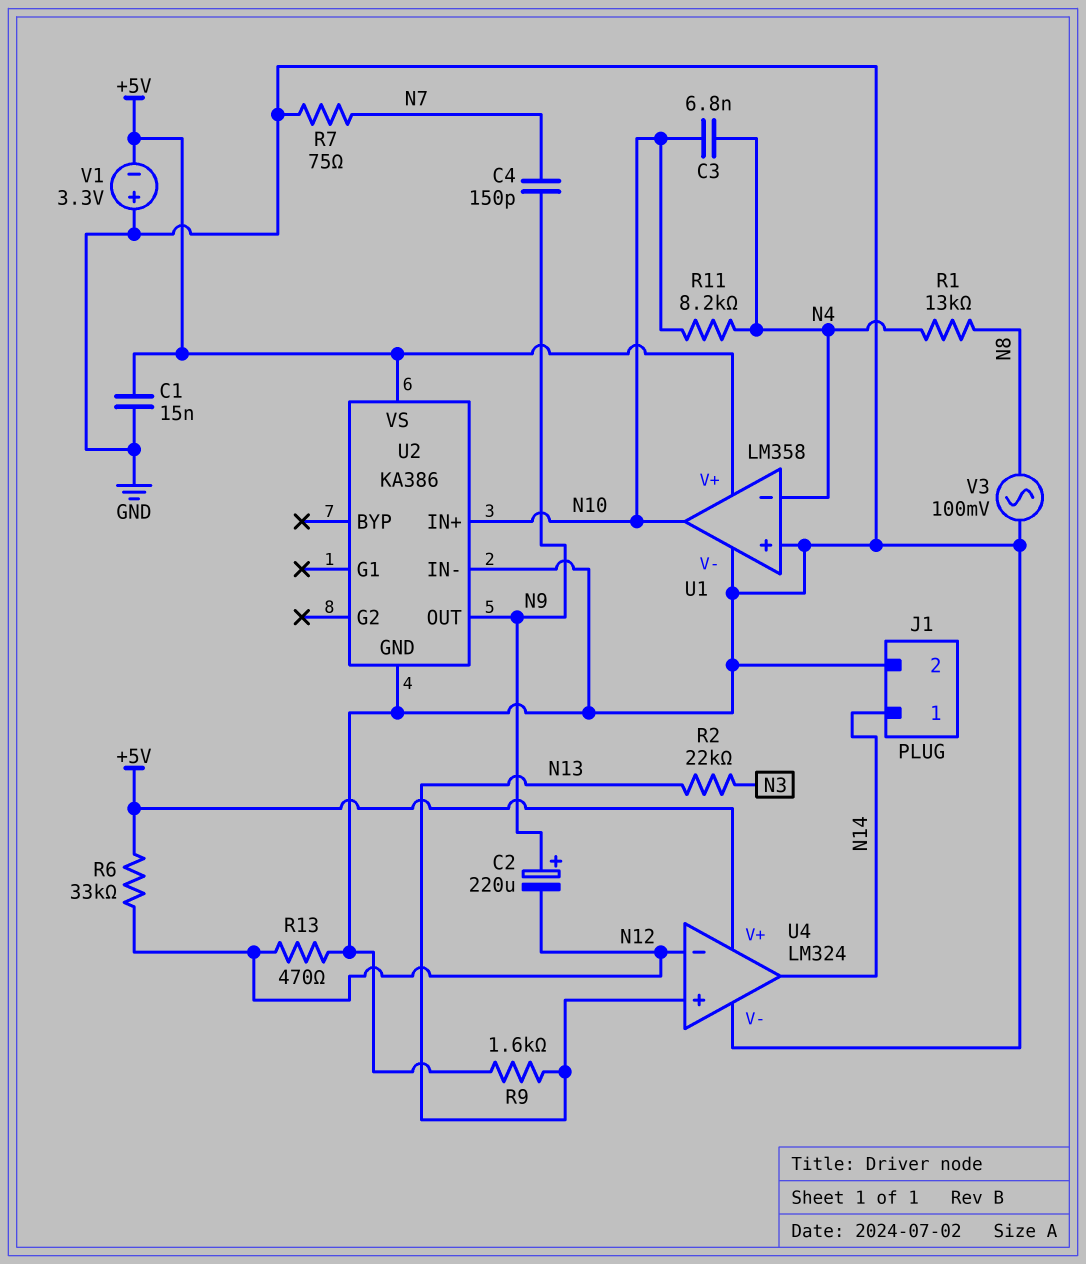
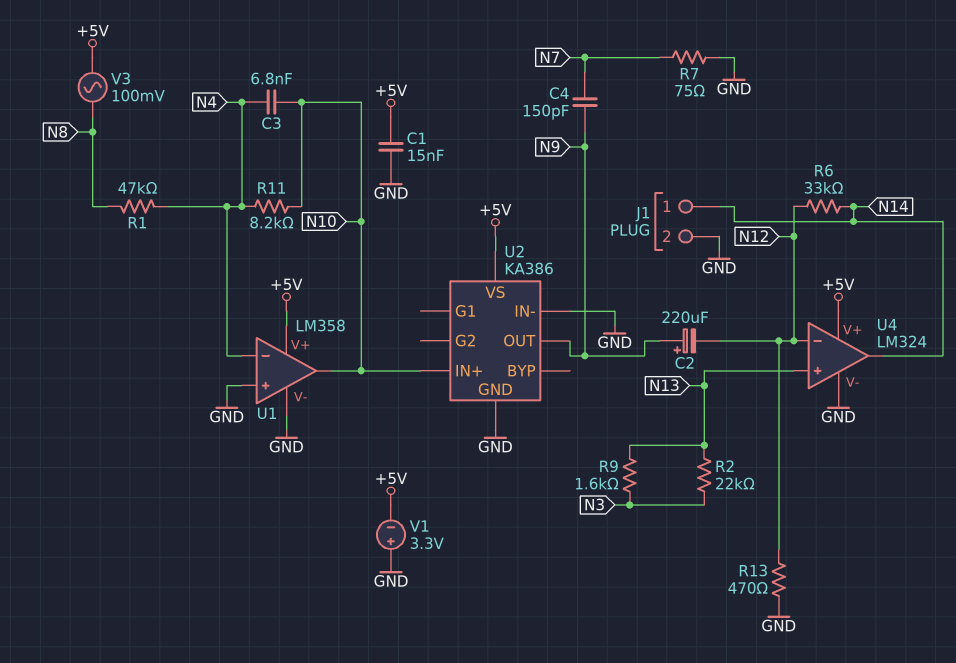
R1: 13k (N4, N8) -> 47k (N4, N8)
R6: 33k (+5V, N12) -> 33k (N12, N14)
R9: 1.6k (GND, N13) -> 1.6k (N3, N13)
V3: AC 100mV (GND, N8) -> AC 100mV (+5V, N8)

